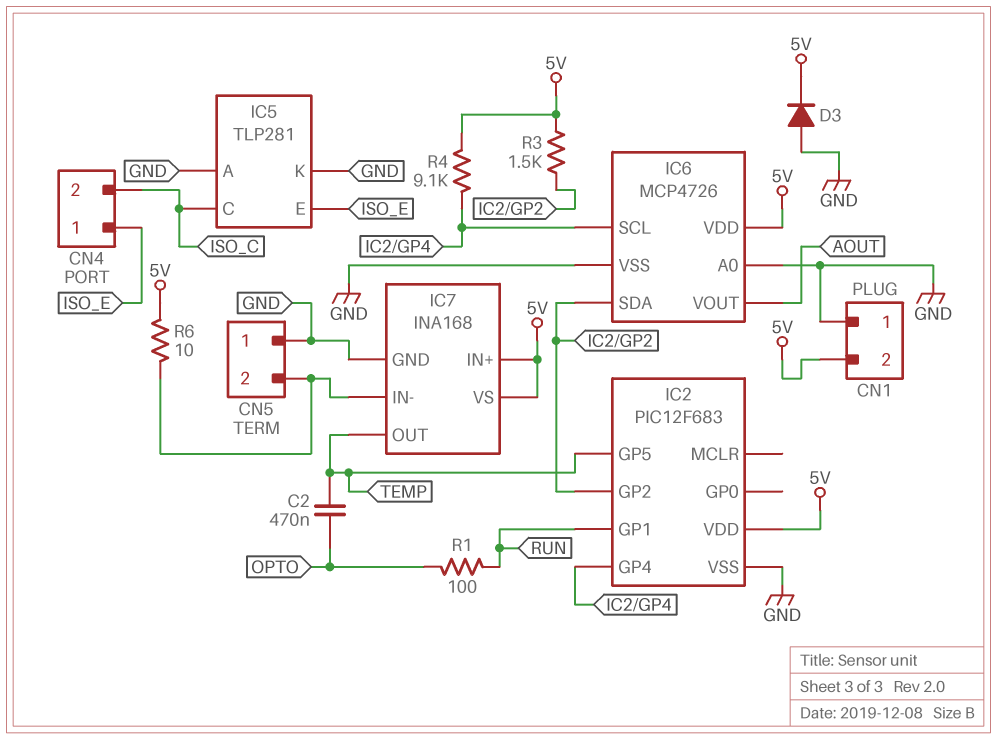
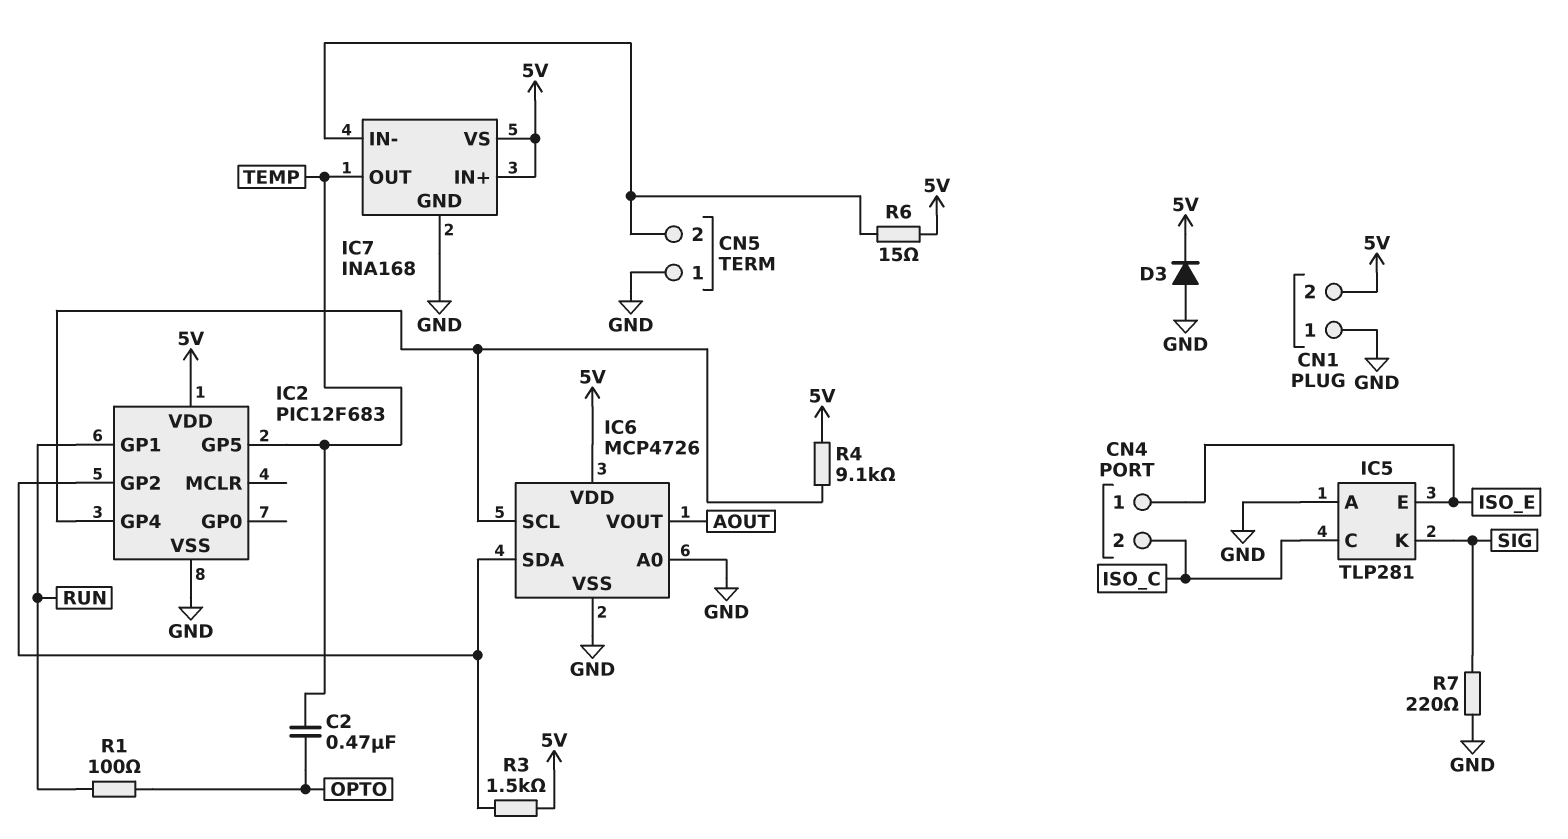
IC5 pin K: GND -> SIG
R6: 10 (5V, CN5/2) -> 15 (5V, CN5/2)
R7: none -> 220 (GND, SIG)

